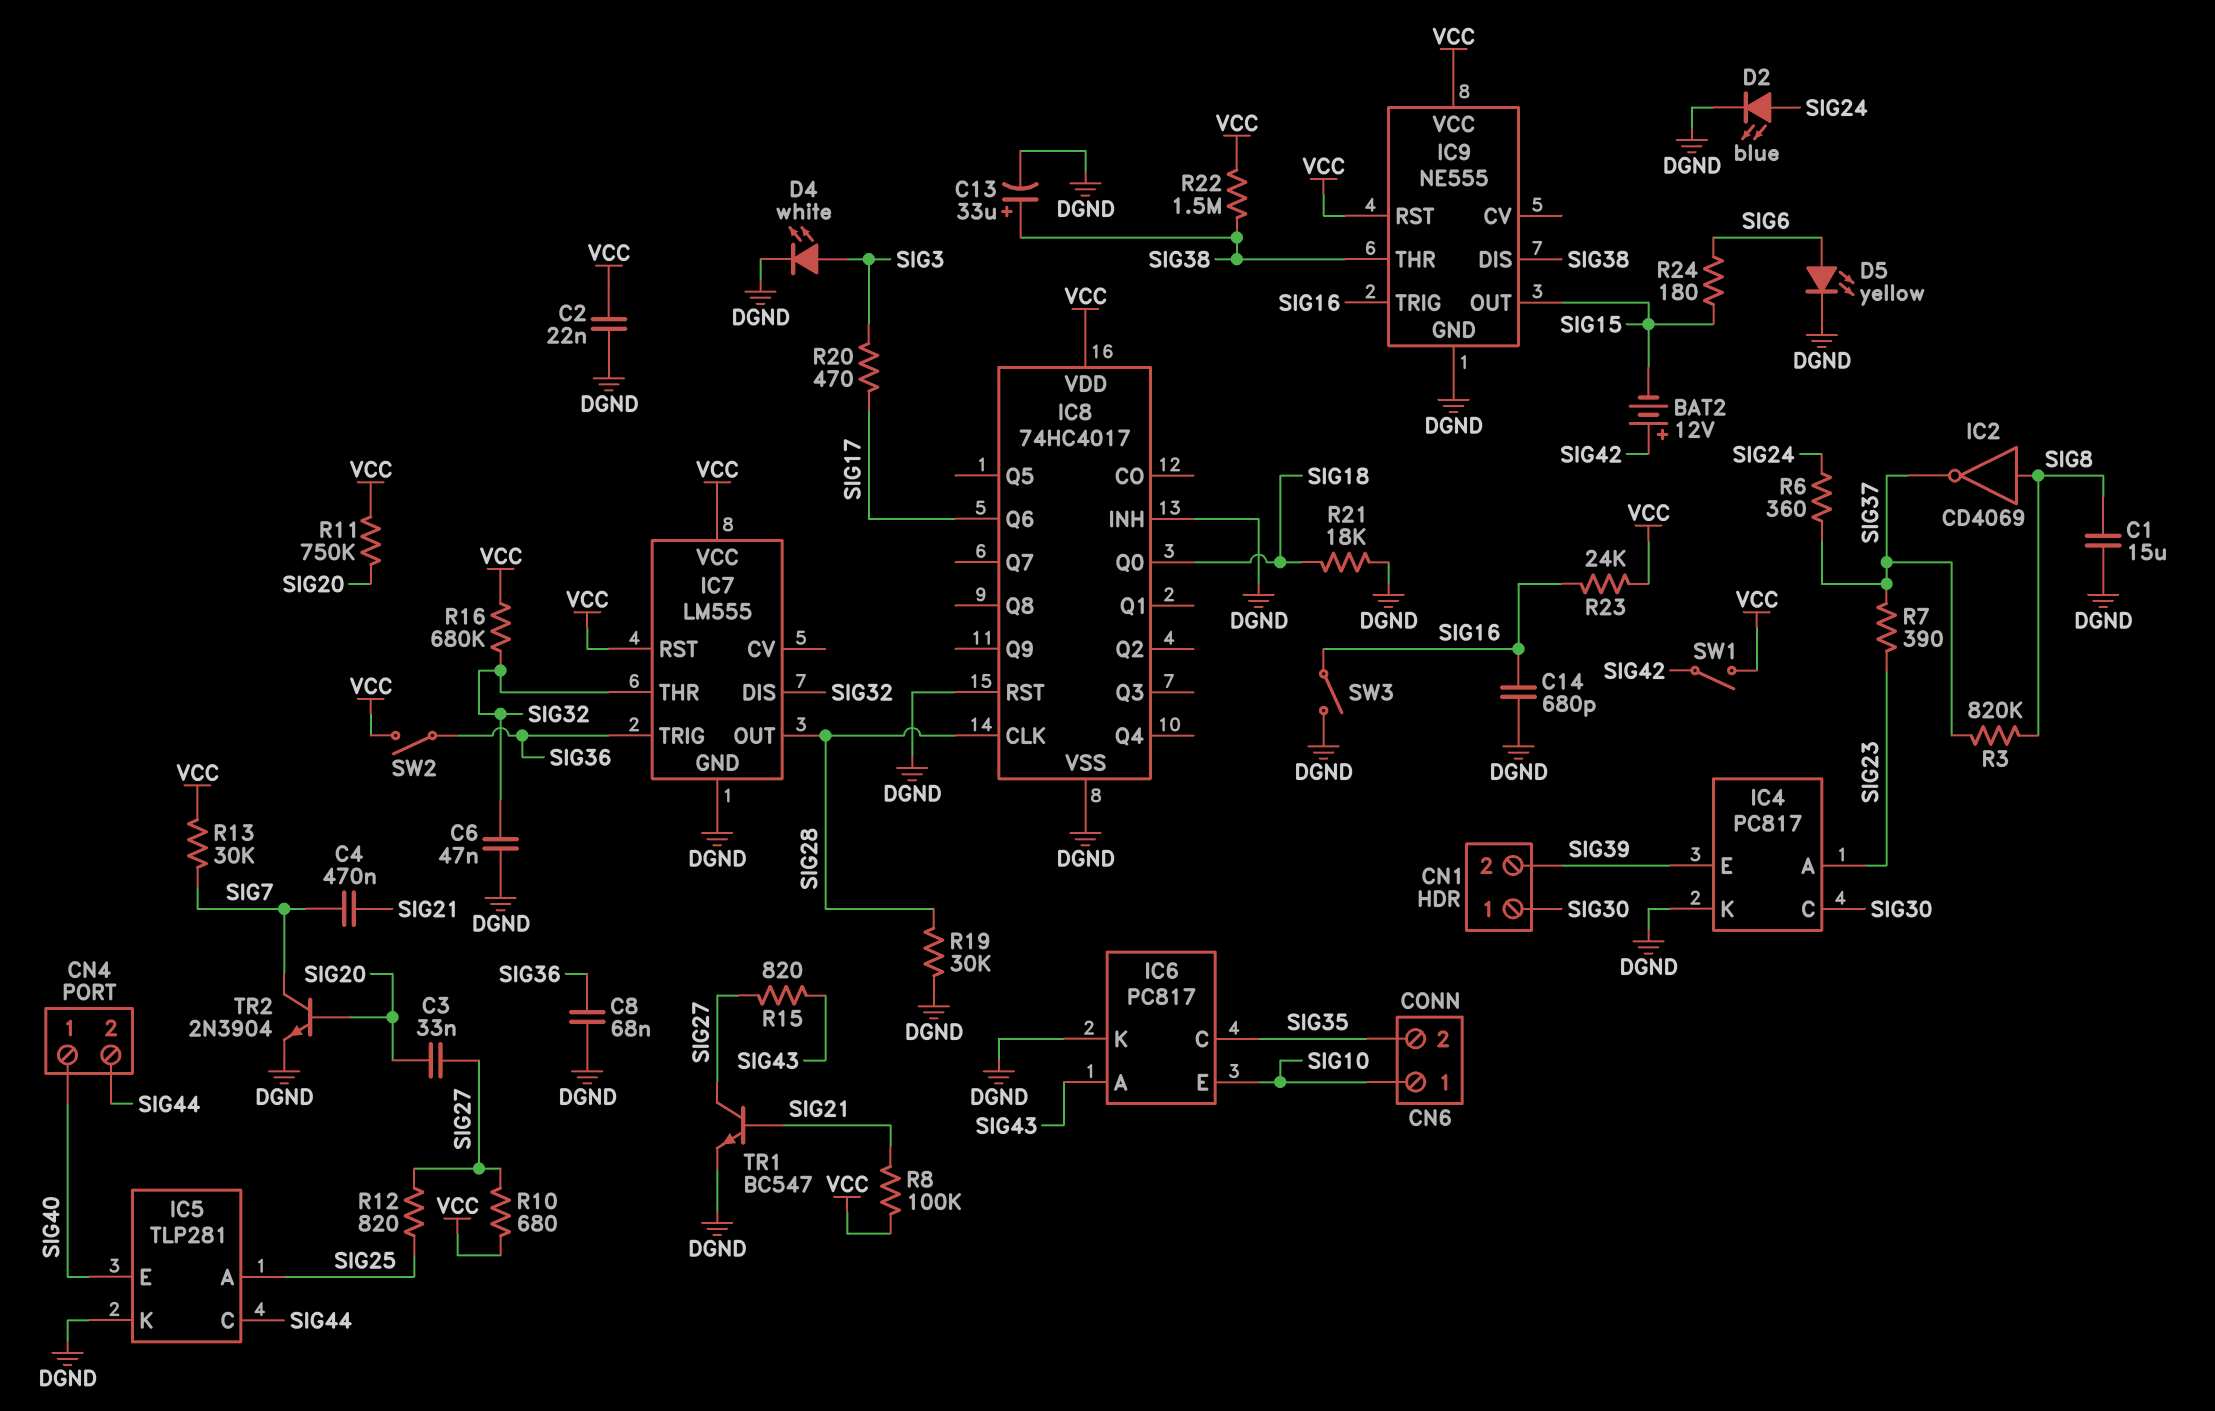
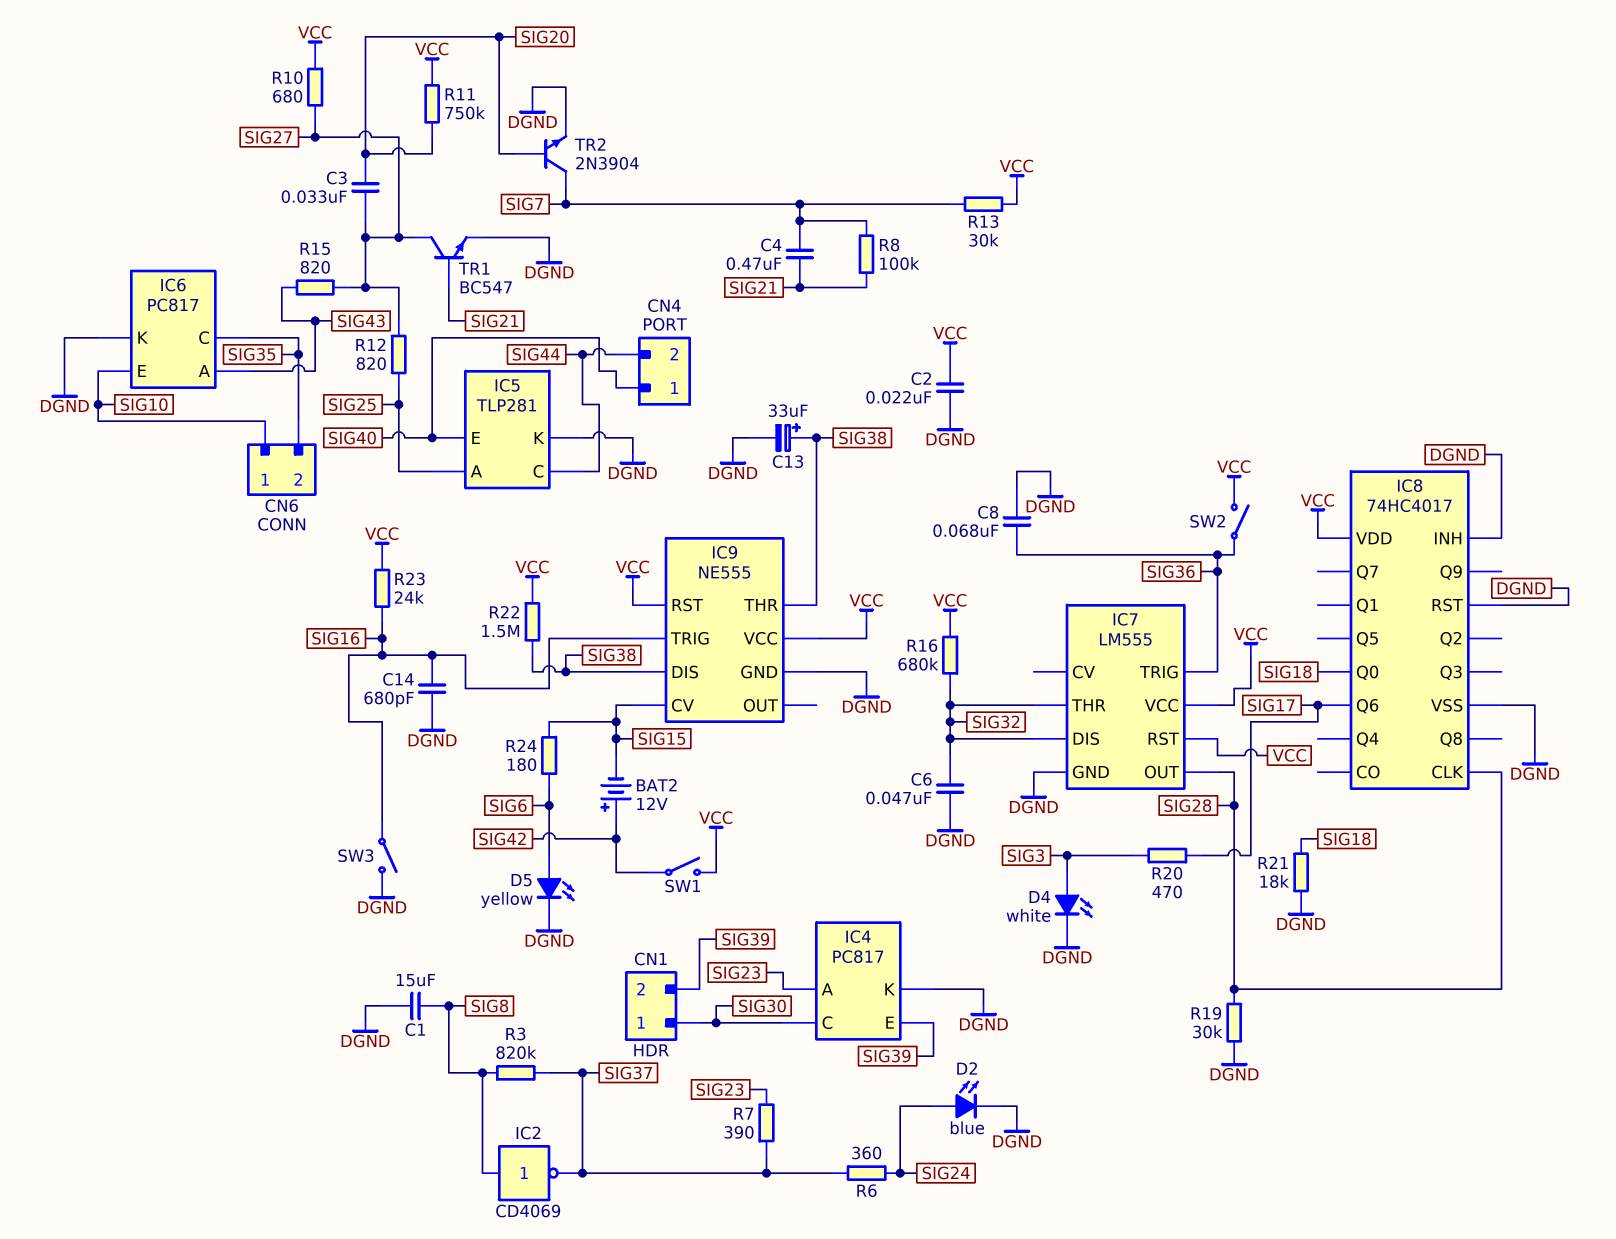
IC9 pin CV: none -> SIG15
IC9 pin OUT: SIG15 -> none
R8: 100k (SIG21, VCC) -> 100k (SIG7, SIG21)

